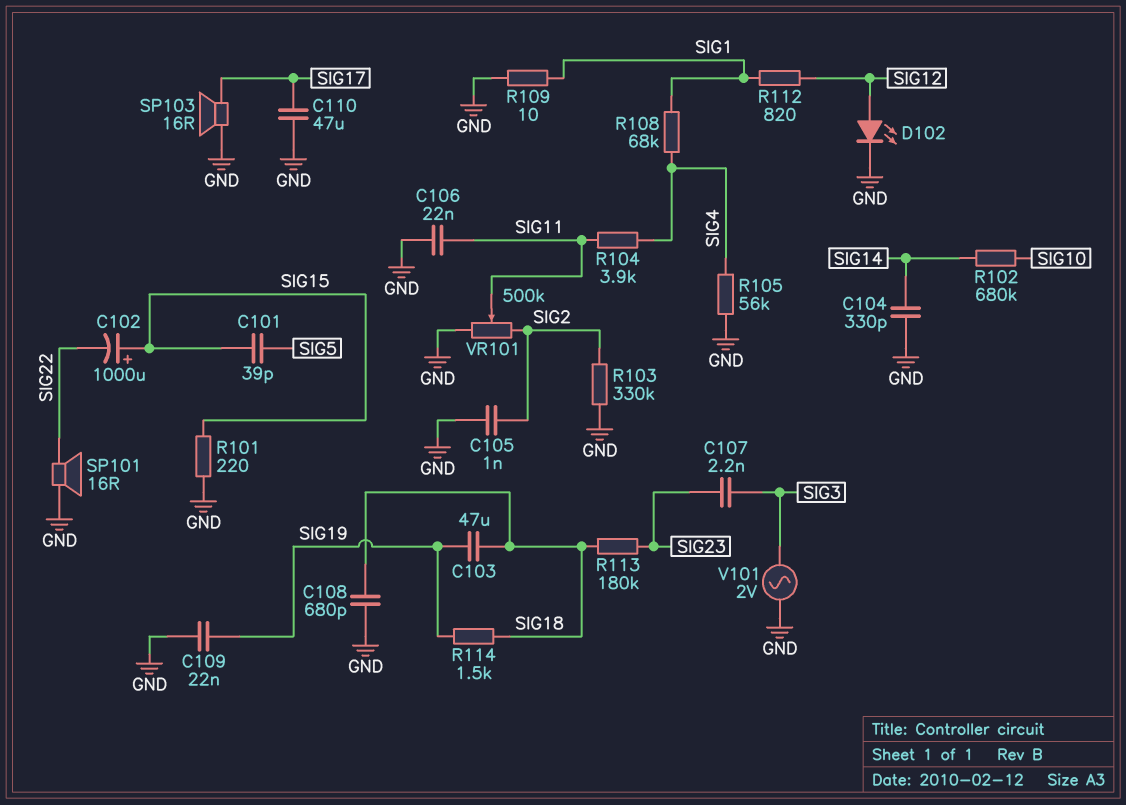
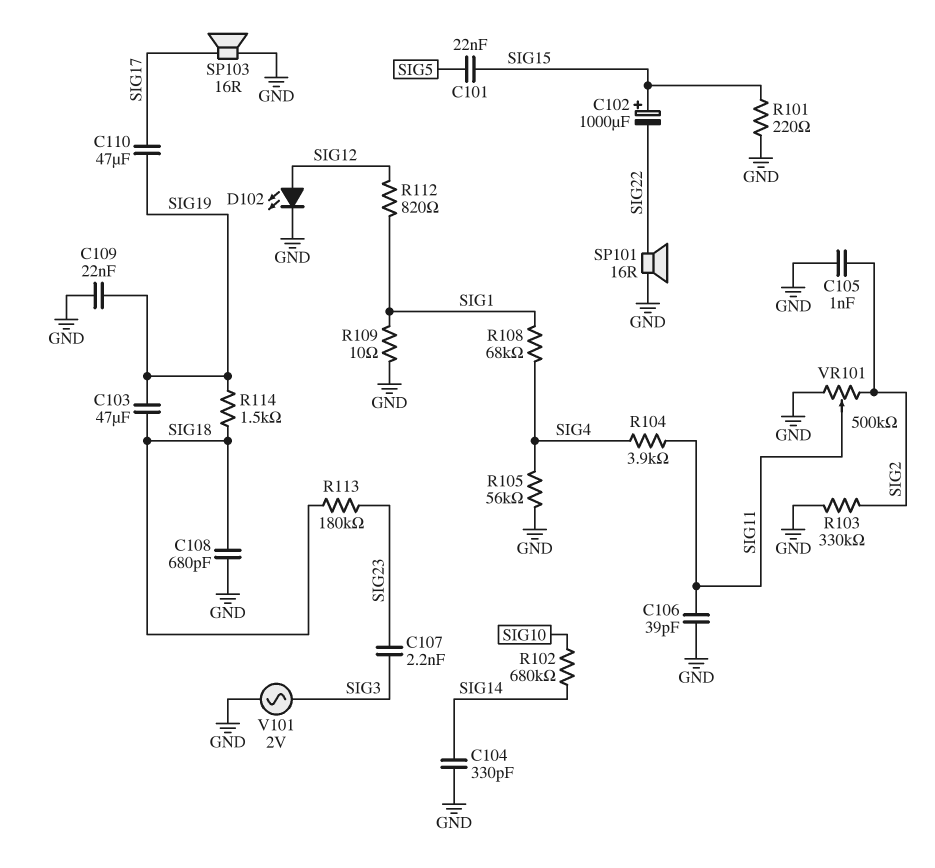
C101: 39pF (SIG5, SIG15) -> 22nF (SIG5, SIG15)
C106: 22nF (GND, SIG11) -> 39pF (GND, SIG11)
C110: 47uF (GND, SIG17) -> 47uF (SIG17, SIG19)

